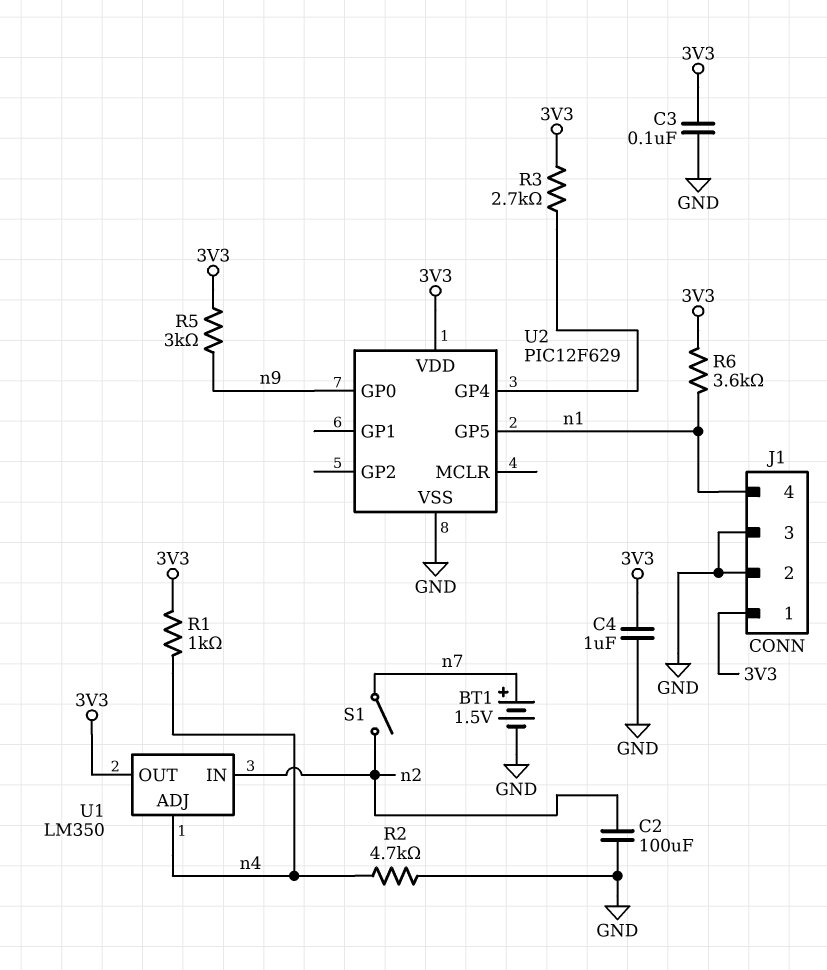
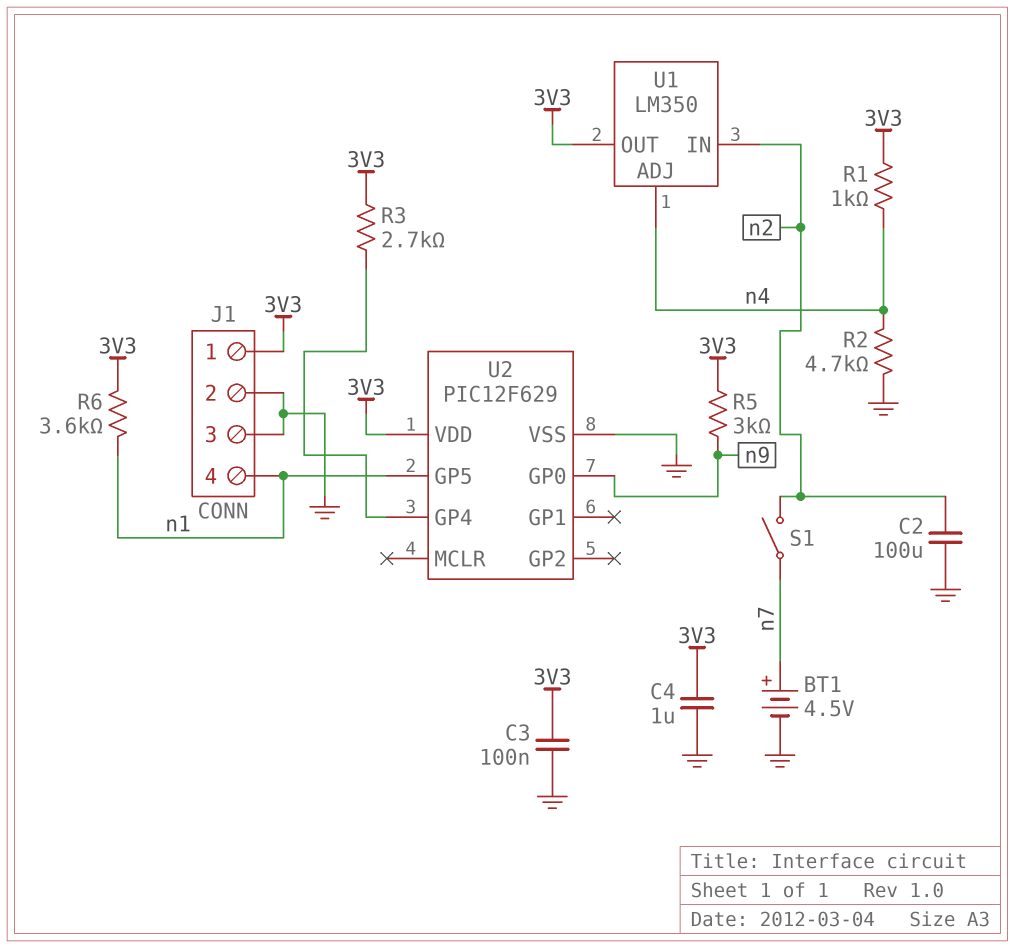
BT1: 1.5V (plus n7, minus GND) -> 4.5V (plus n7, minus GND)

